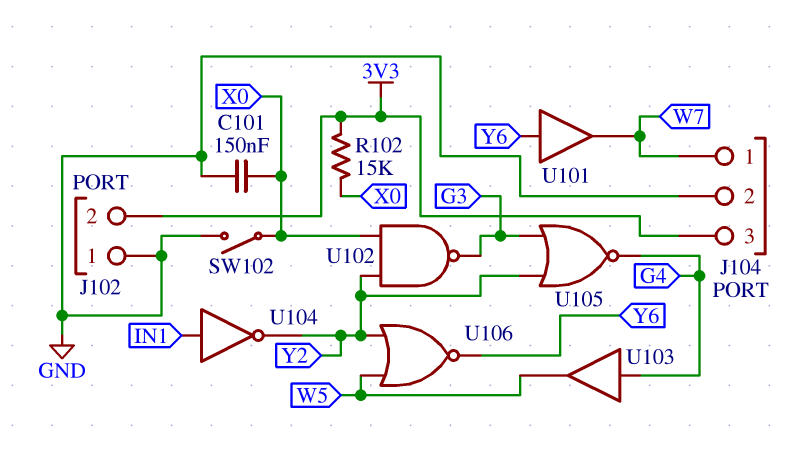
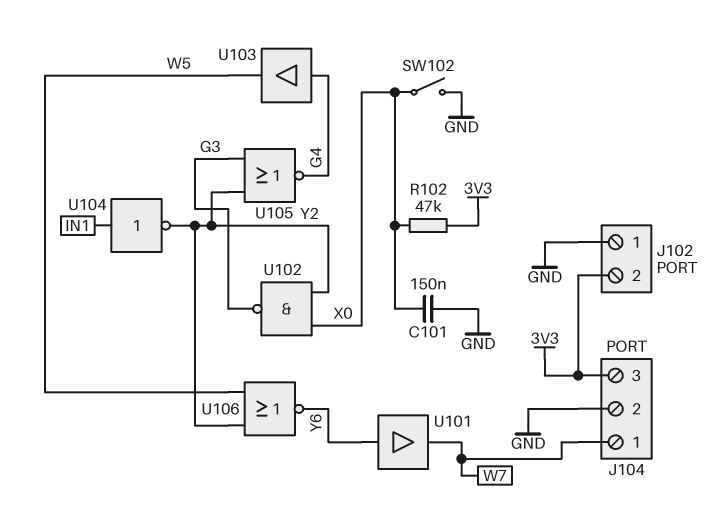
R102: 15k (3V3, X0) -> 47k (3V3, X0)

